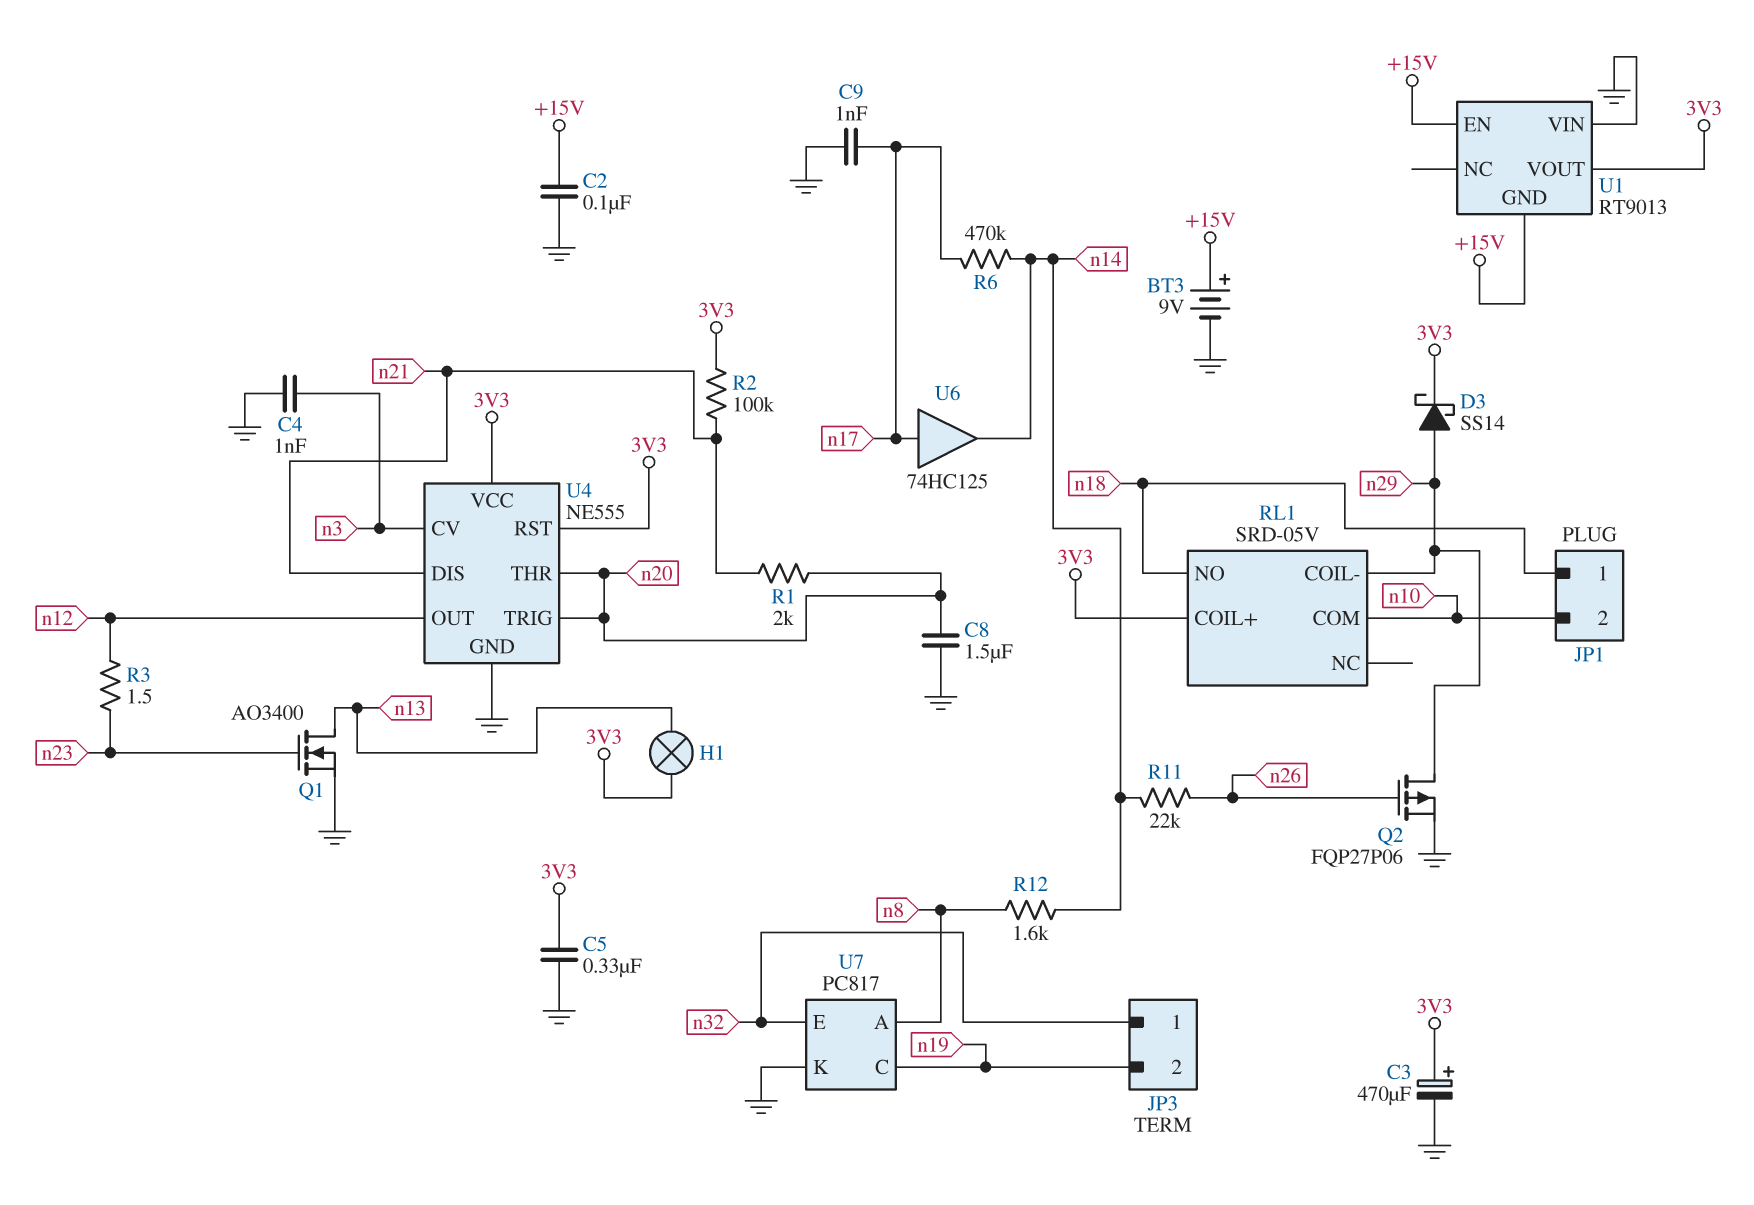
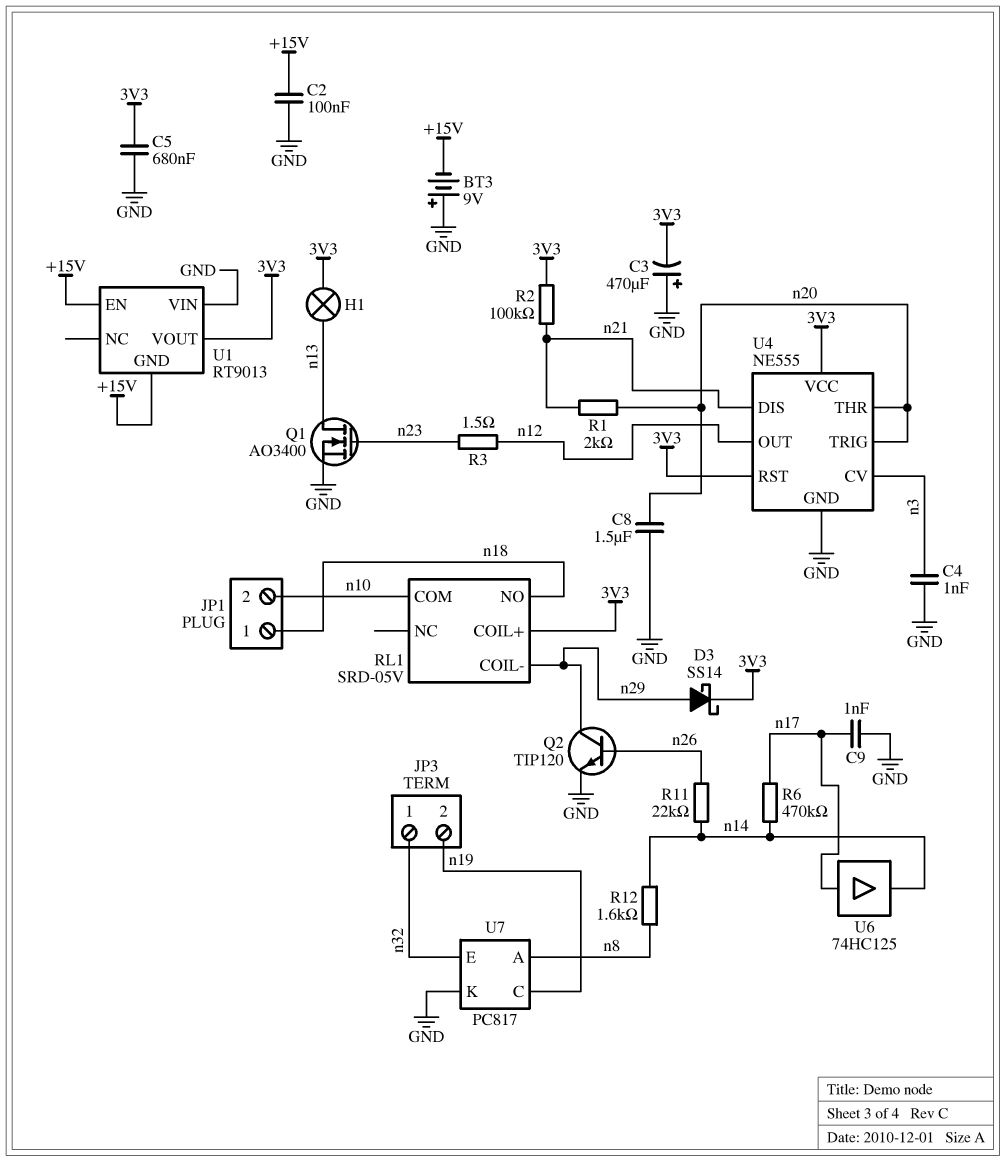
BT3: 9V (plus +15V, minus GND) -> 9V (plus GND, minus +15V)
C3: 470uF (plus 3V3, minus GND) -> 470uF (plus GND, minus 3V3)
C5: 330nF (3V3, GND) -> 680nF (3V3, GND)
Q2: PMOS FQP27P06 (G n26, D n29, S GND) -> NPN TIP120 (B n26, C n29, E GND)

